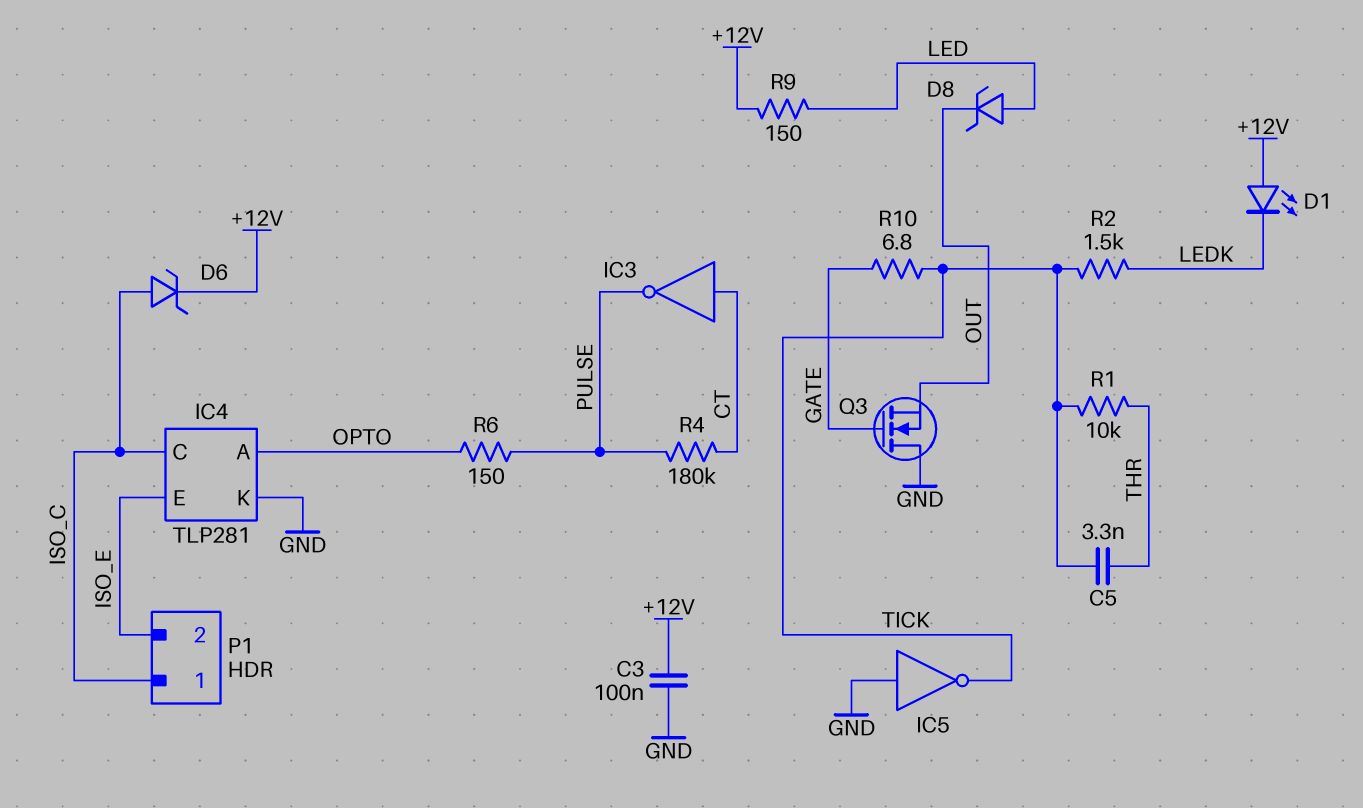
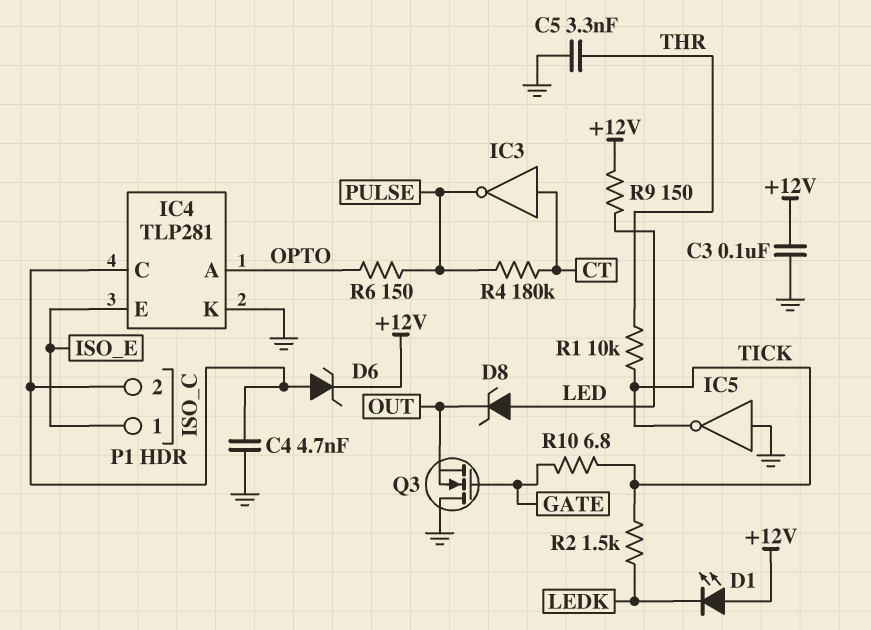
C4: none -> 4.7nF (GND, ISO_C)
C5: 3.3nF (THR, TICK) -> 3.3nF (GND, THR)
P1 pin 1: ISO_C -> ISO_E
P1 pin 2: ISO_E -> ISO_C

